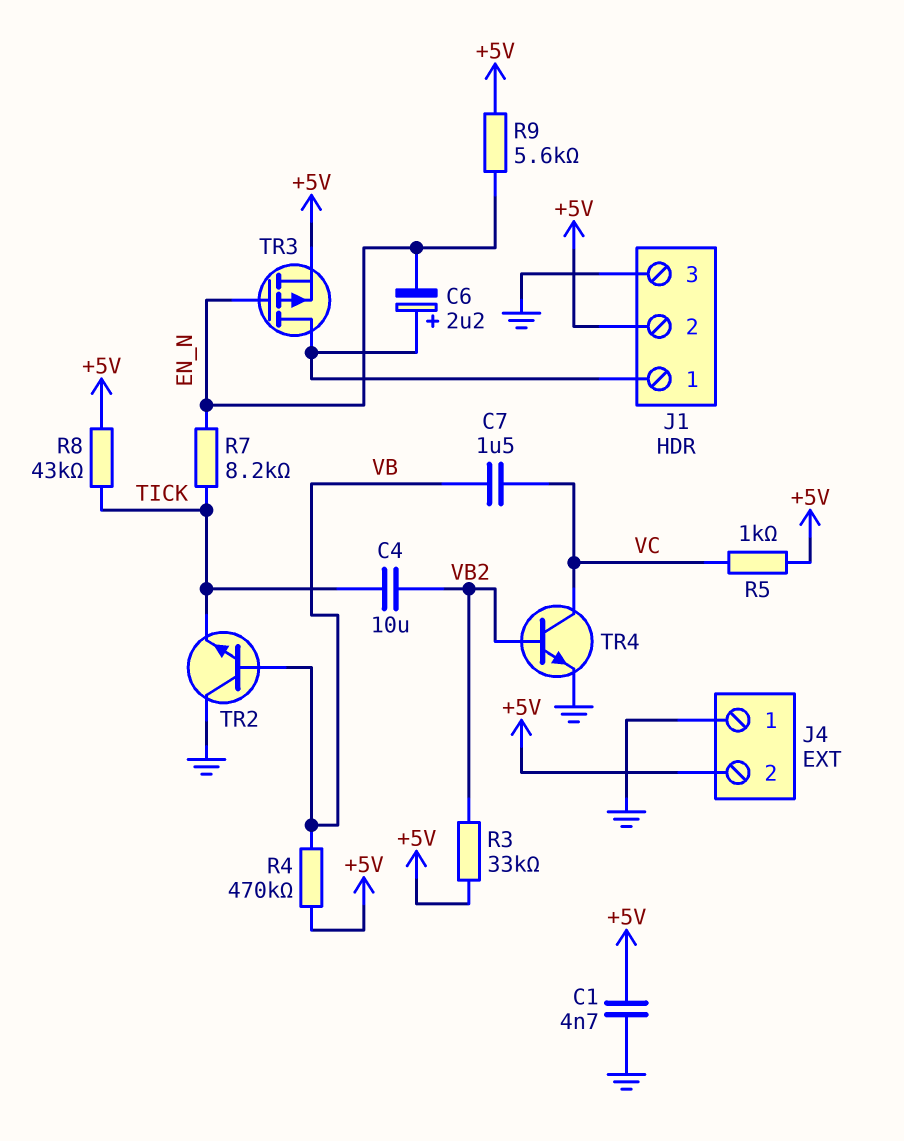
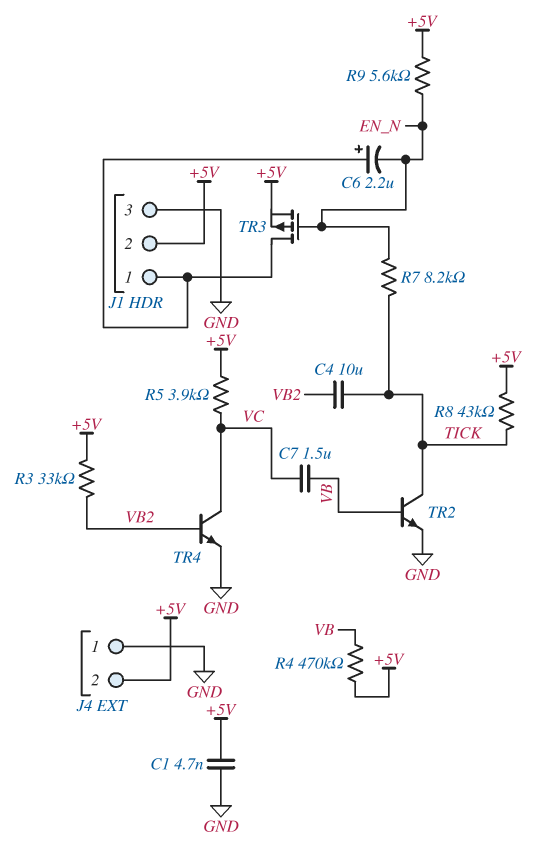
R5: 1k (+5V, VC) -> 3.9k (+5V, VC)
TR2: NPN (B VB, C GND, E TICK) -> NPN (B VB, C TICK, E GND)

